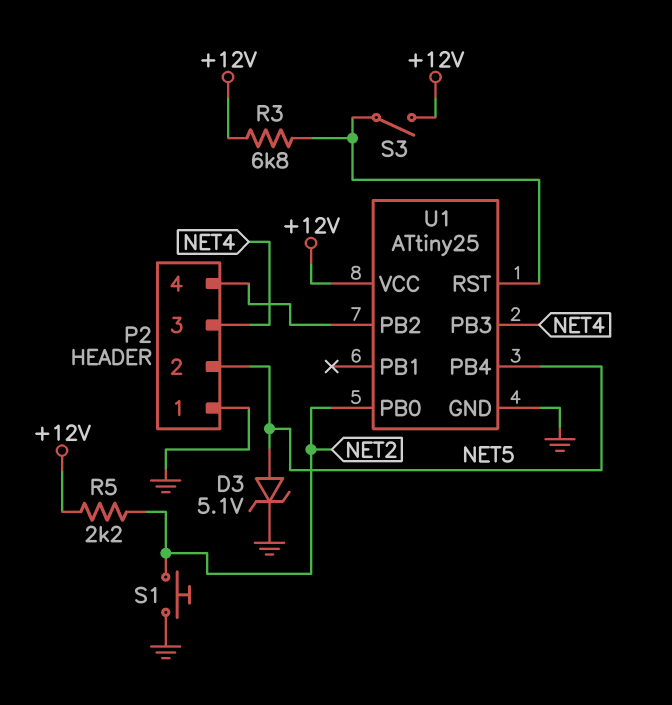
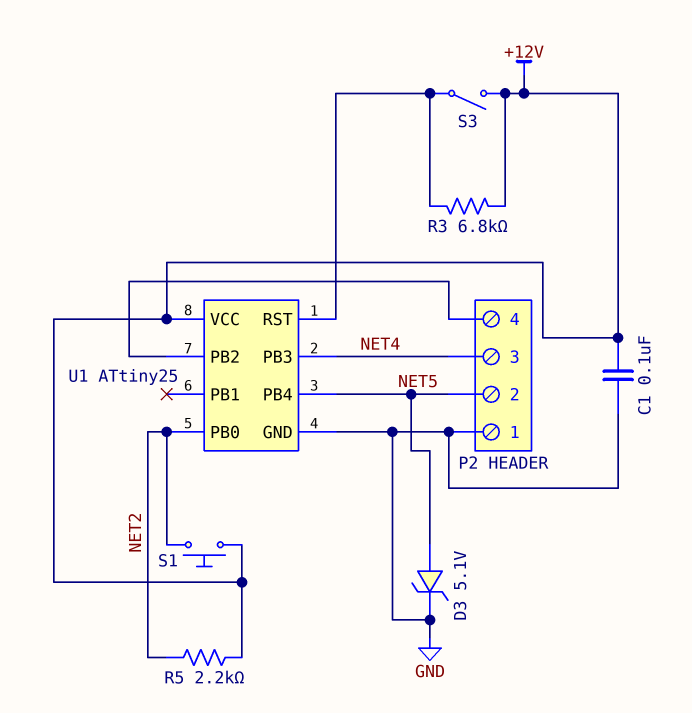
C1: none -> 100nF (+12V, GND)
S1: button (GND, NET2) -> button (+12V, NET2)

